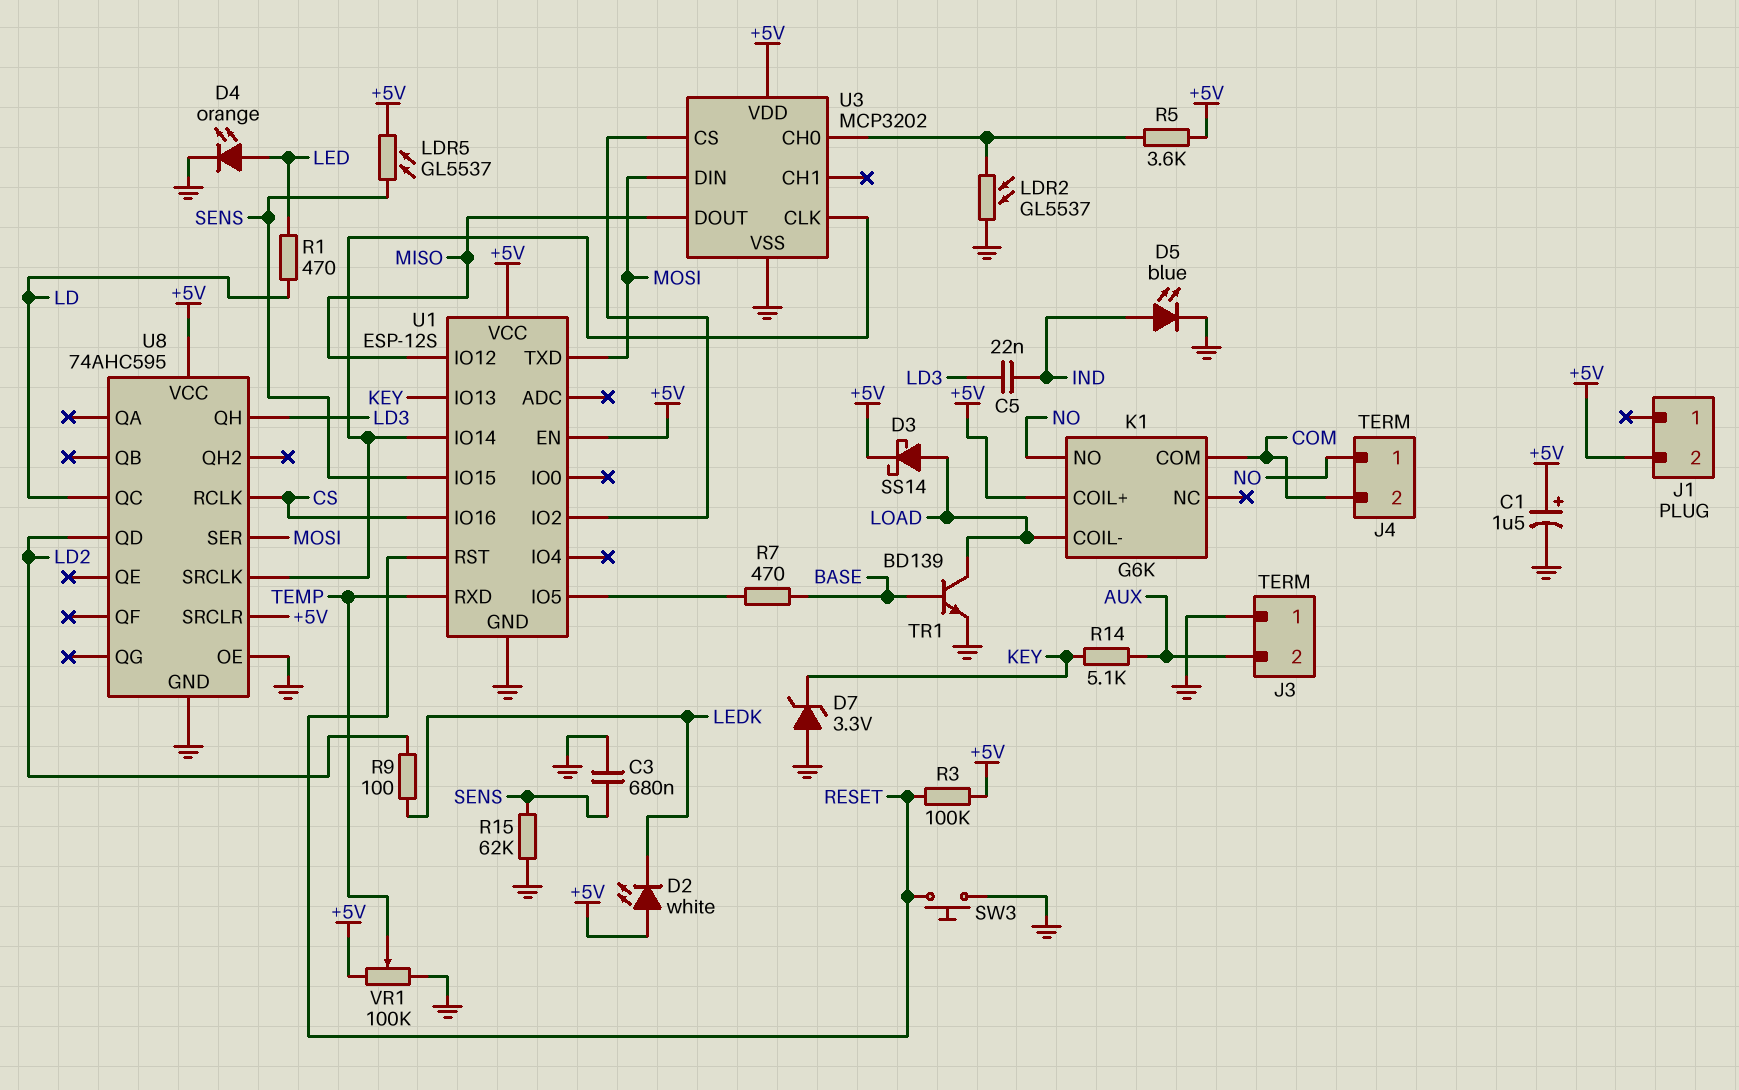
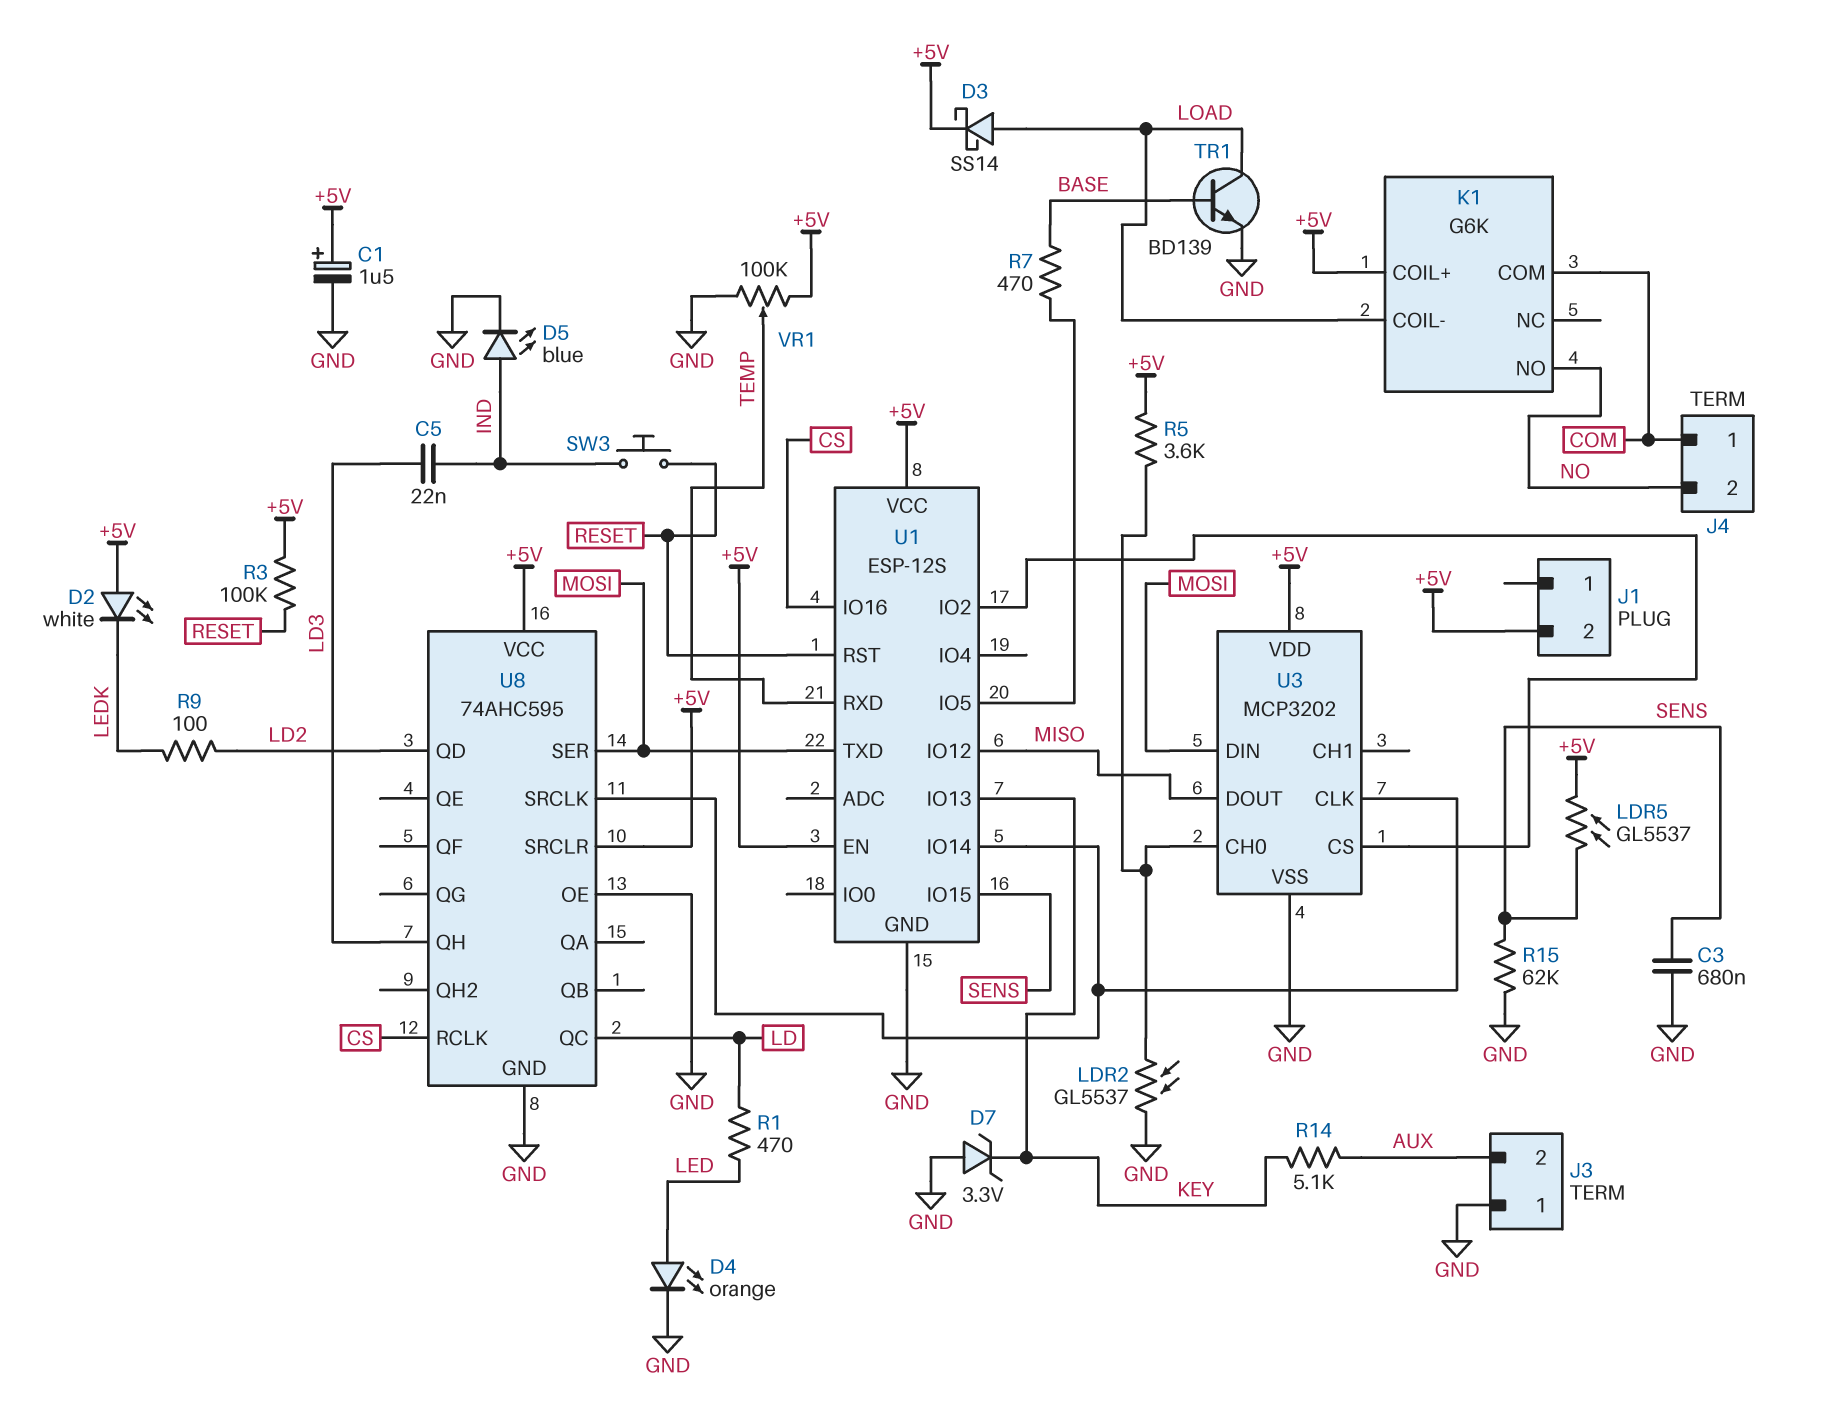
J4 pin 1: NO -> COM
J4 pin 2: COM -> NO
SW3: button (GND, RESET) -> button (IND, RESET)

